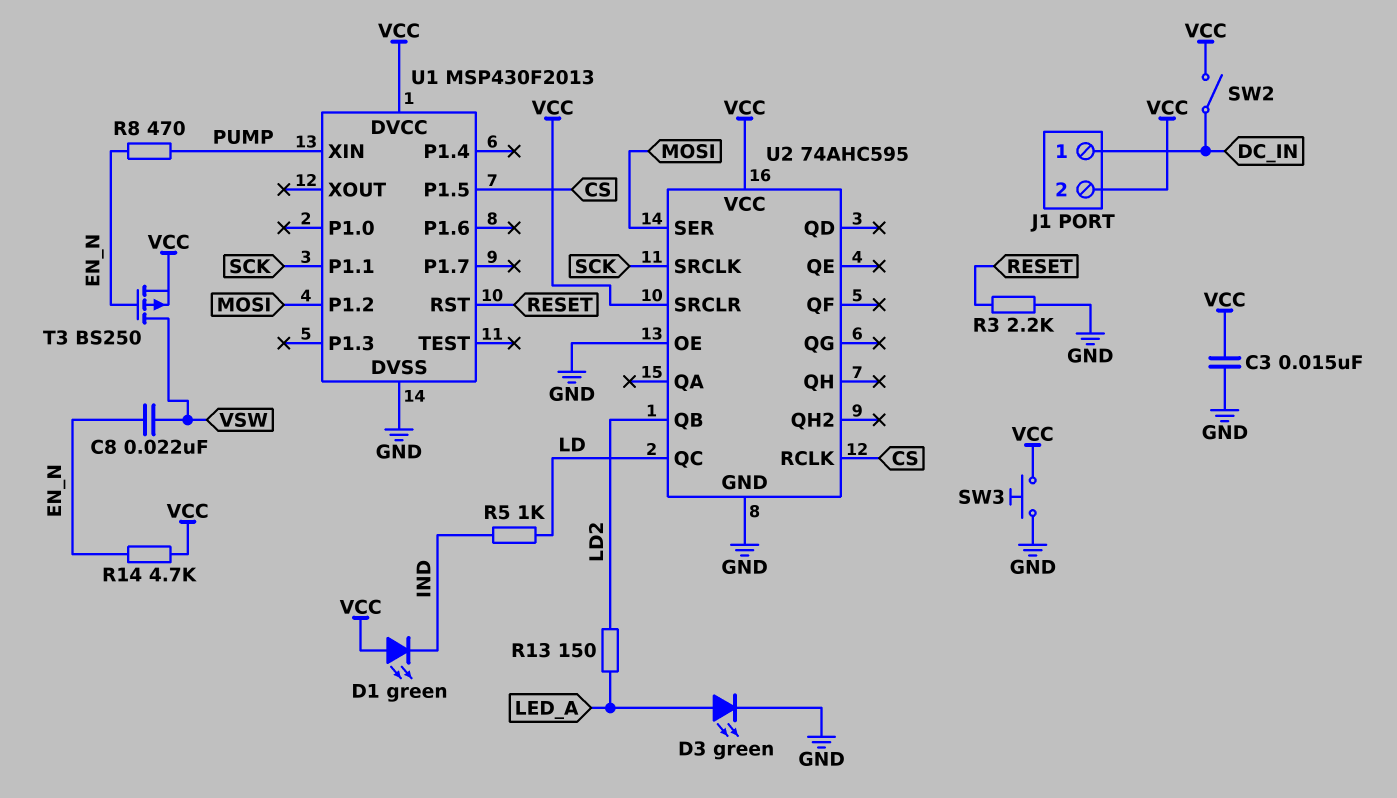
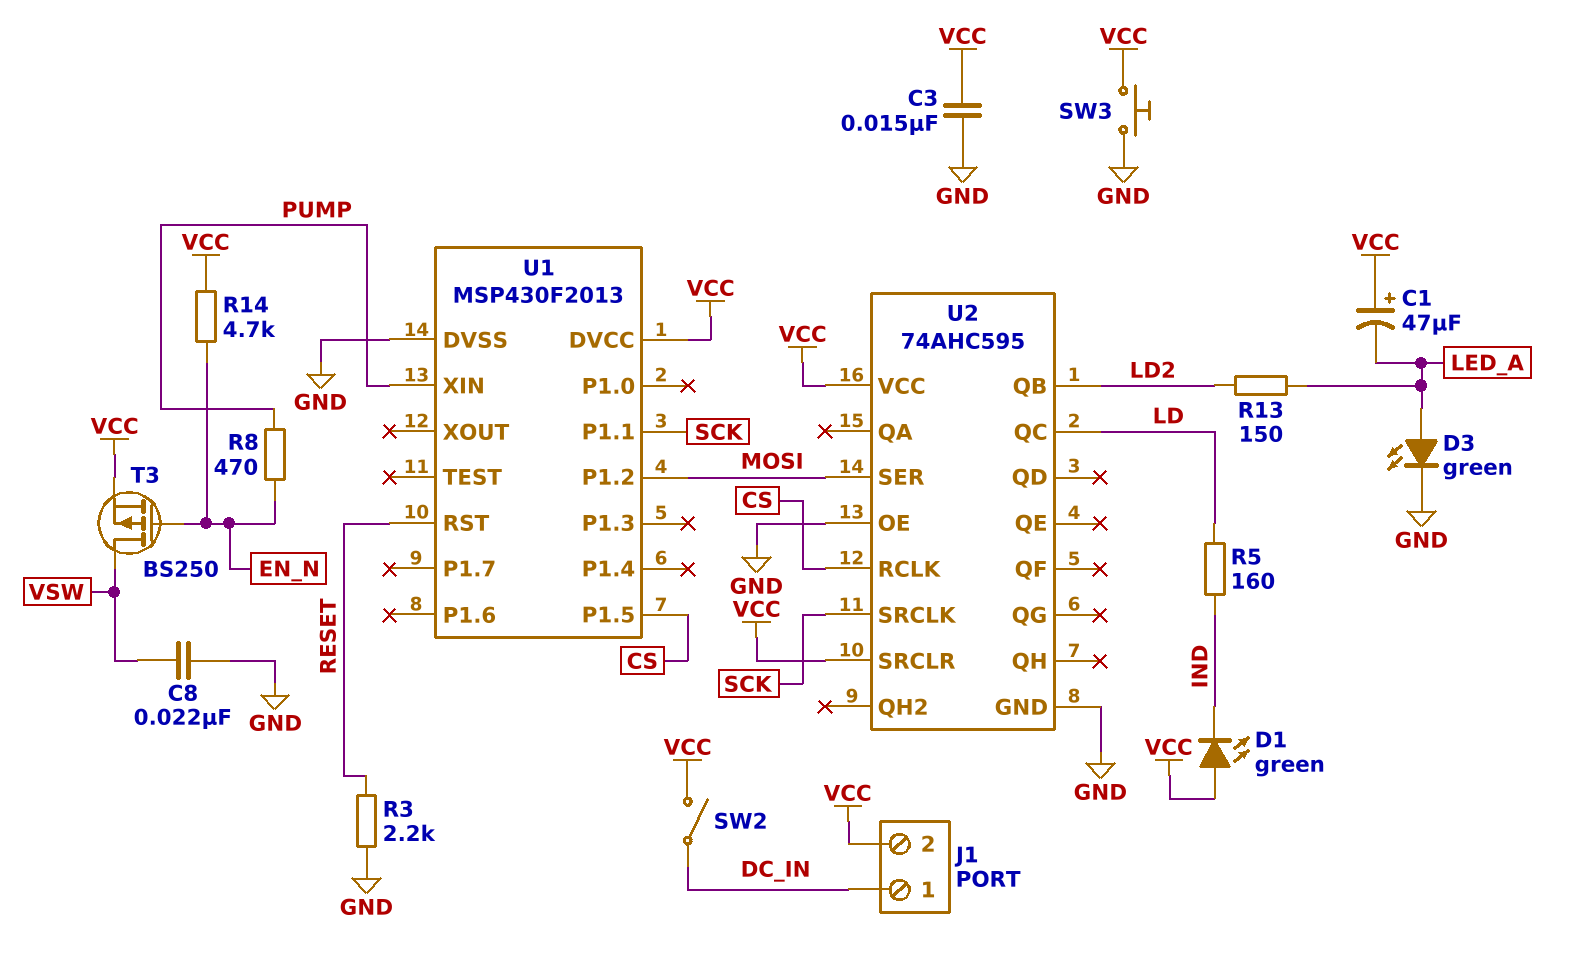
C1: none -> 47uF (plus VCC, minus LED_A)
C8: 22nF (EN_N, VSW) -> 22nF (GND, VSW)
R5: 1k (IND, LD) -> 160 (IND, LD)

